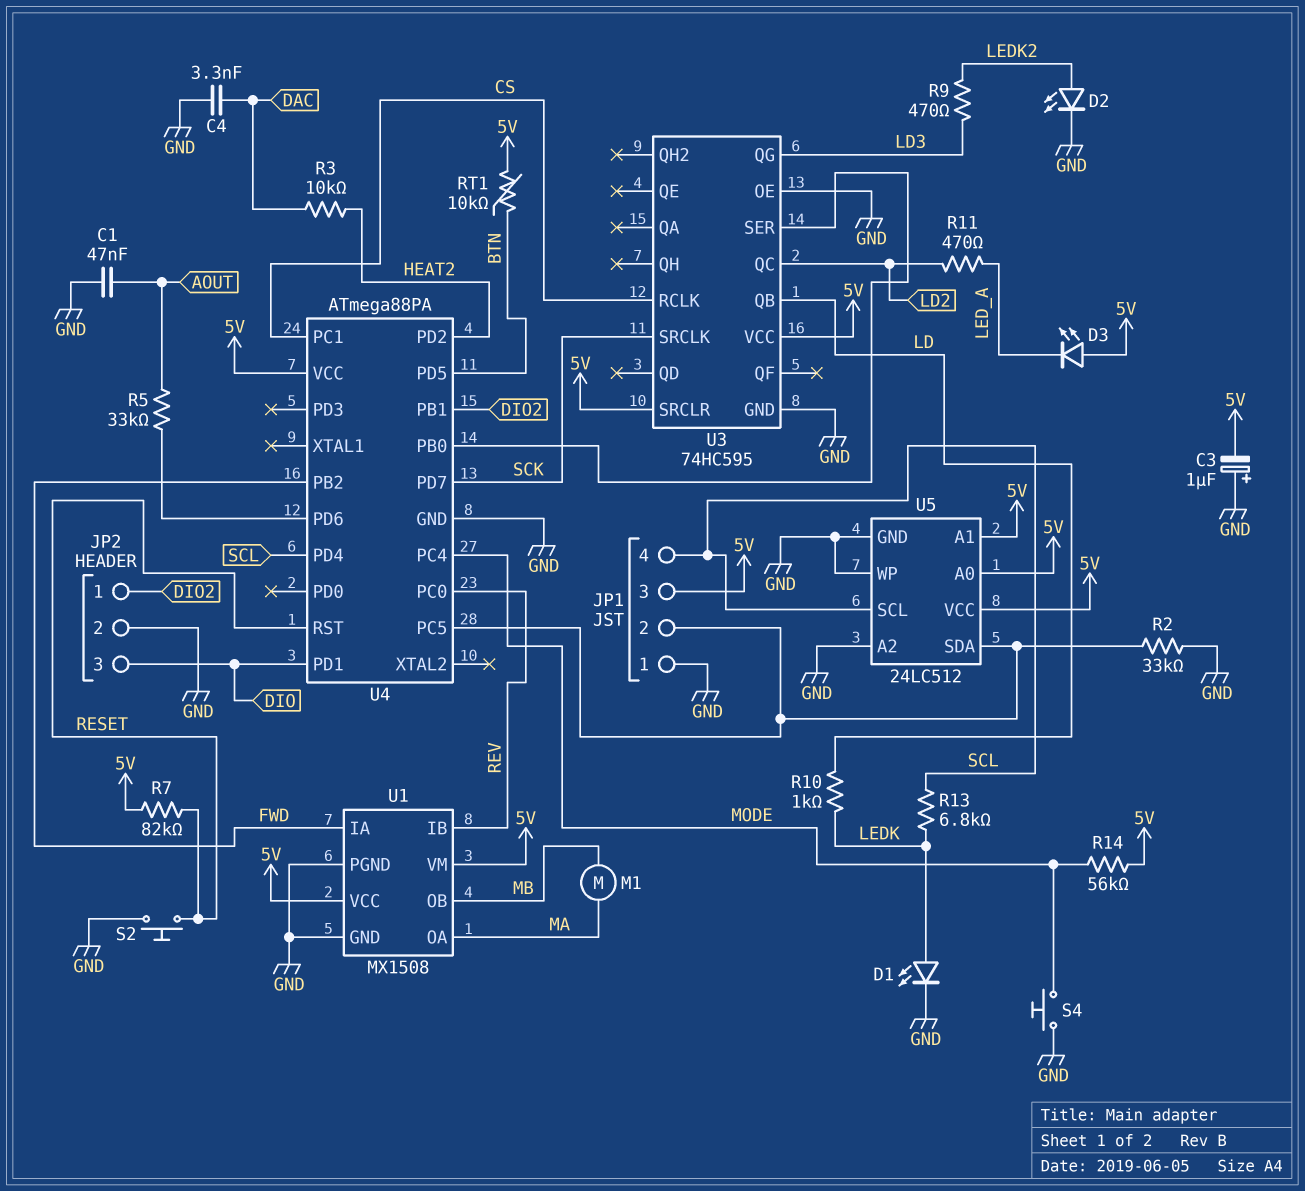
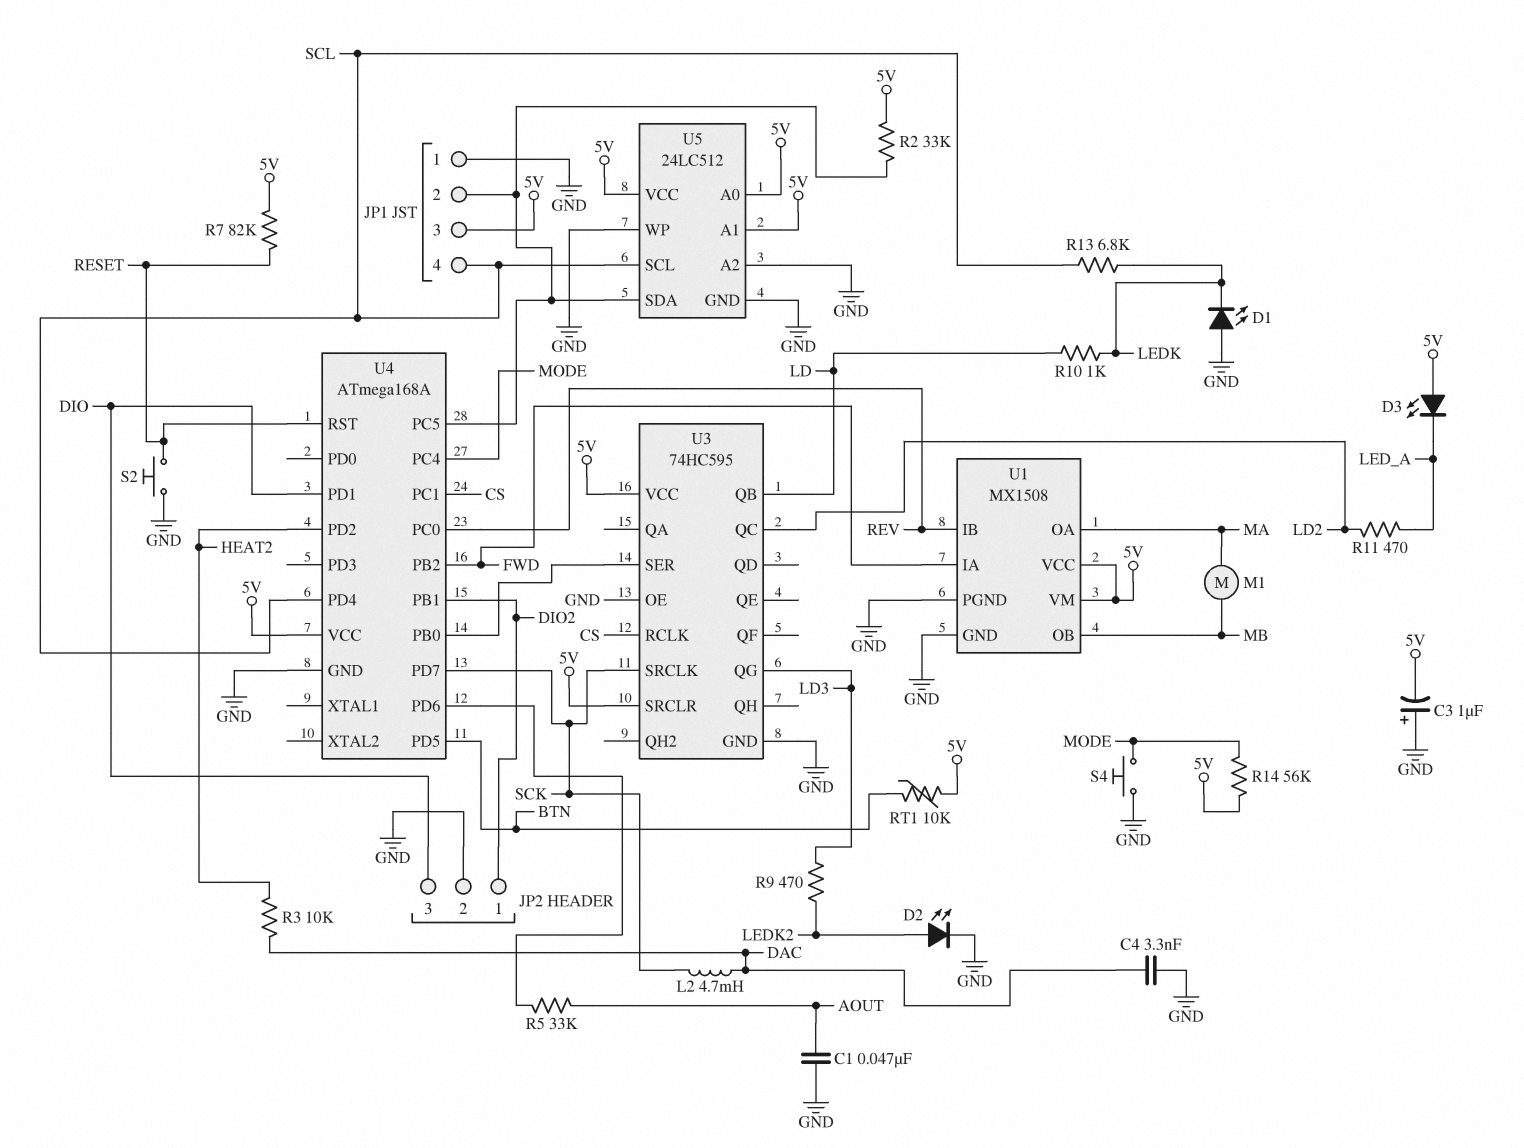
D1: LED (A LEDK, K GND) -> LED (A GND, K LEDK)
L2: none -> 4.7mH (DAC, SCK)
R2: 33k (GND, JP1/2) -> 33k (5V, JP1/2)
U4: ATmega88PA -> ATmega168A

